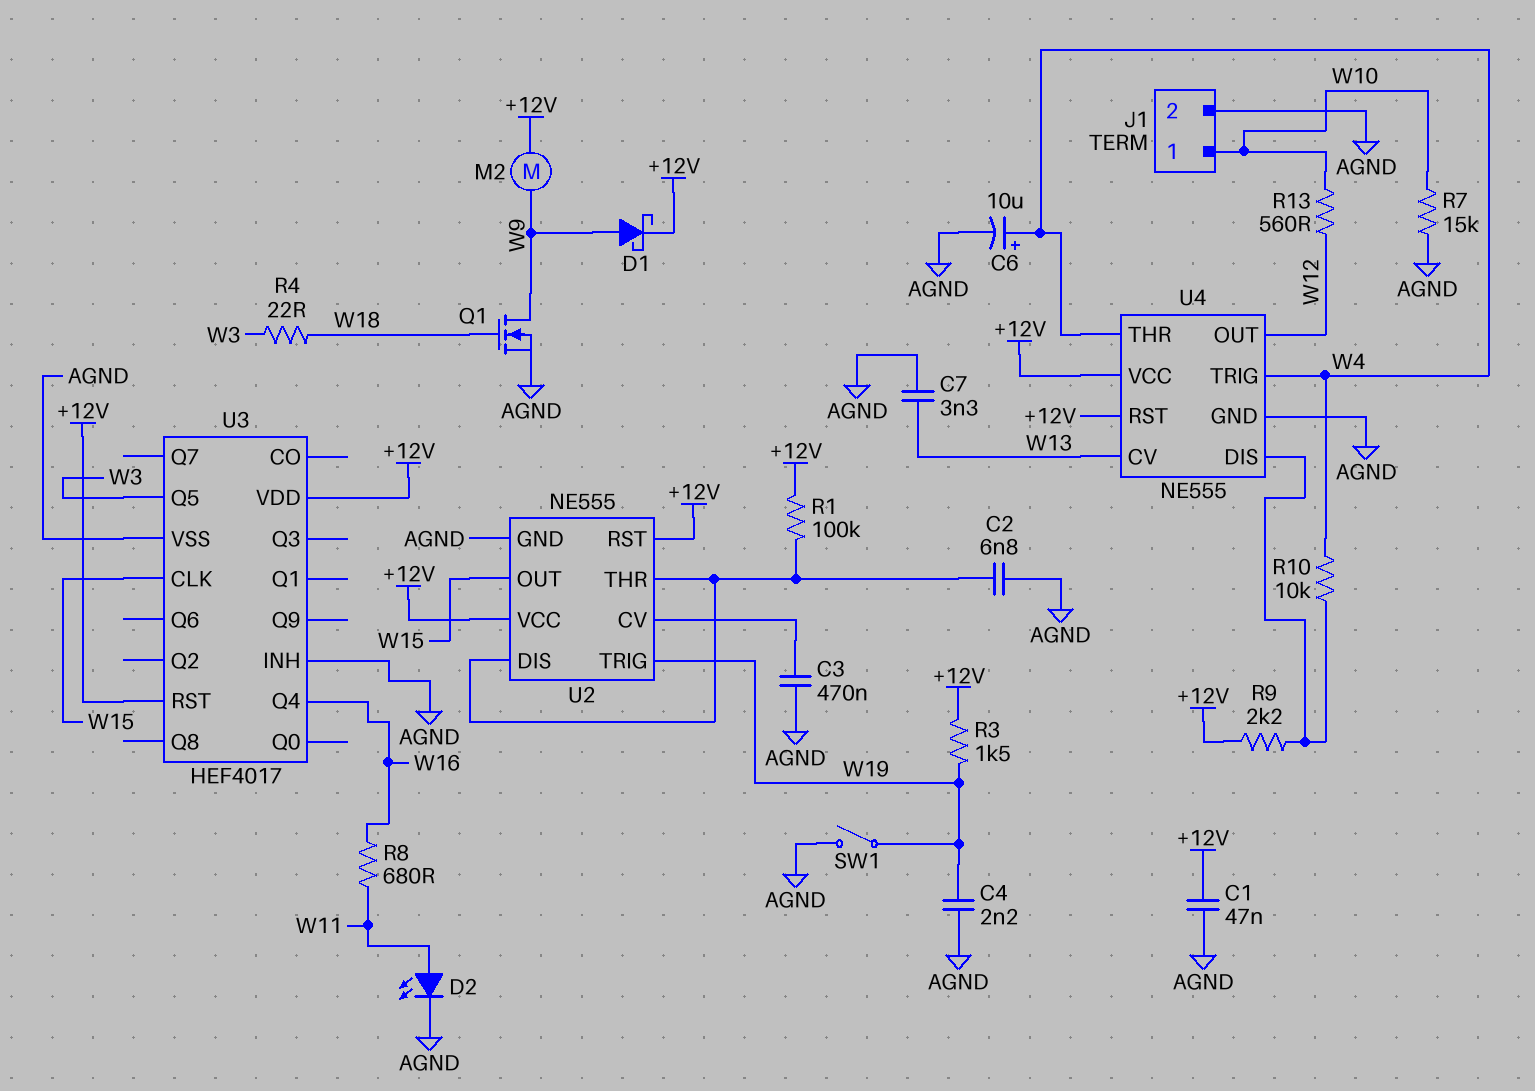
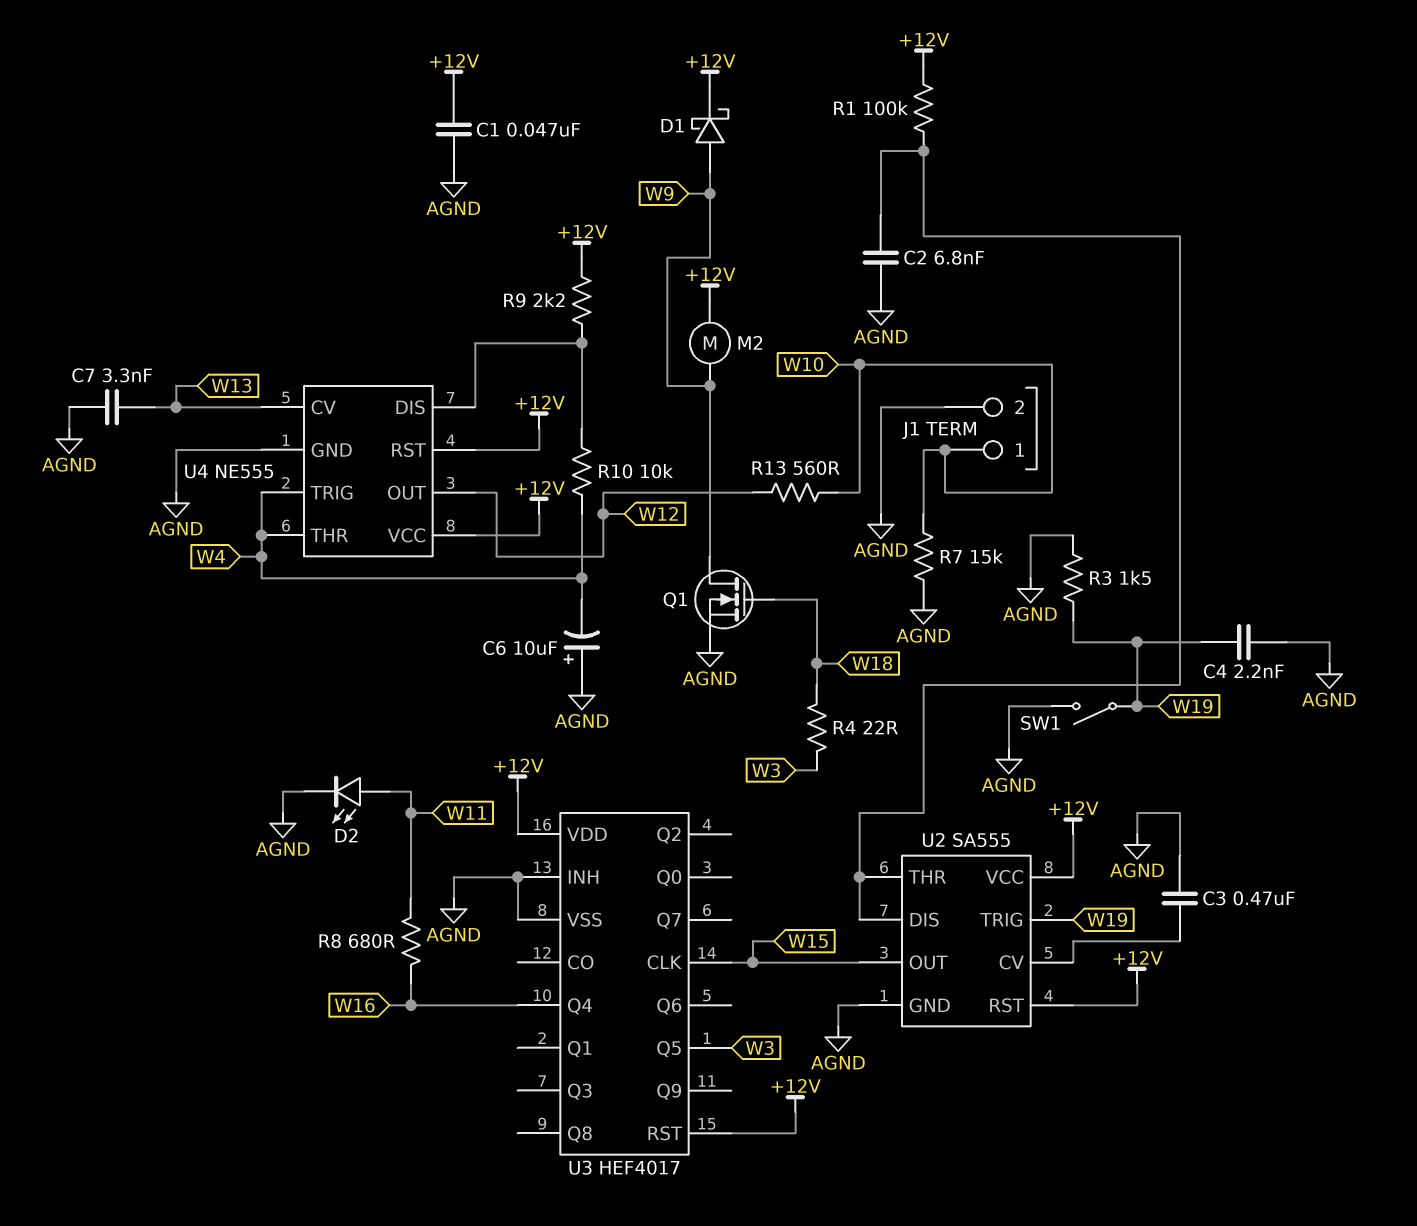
C6: 10uF (plus W4, minus AGND) -> 10uF (plus AGND, minus W4)
R3: 1.5k (+12V, W19) -> 1.5k (AGND, W19)
U2: NE555 -> SA555

